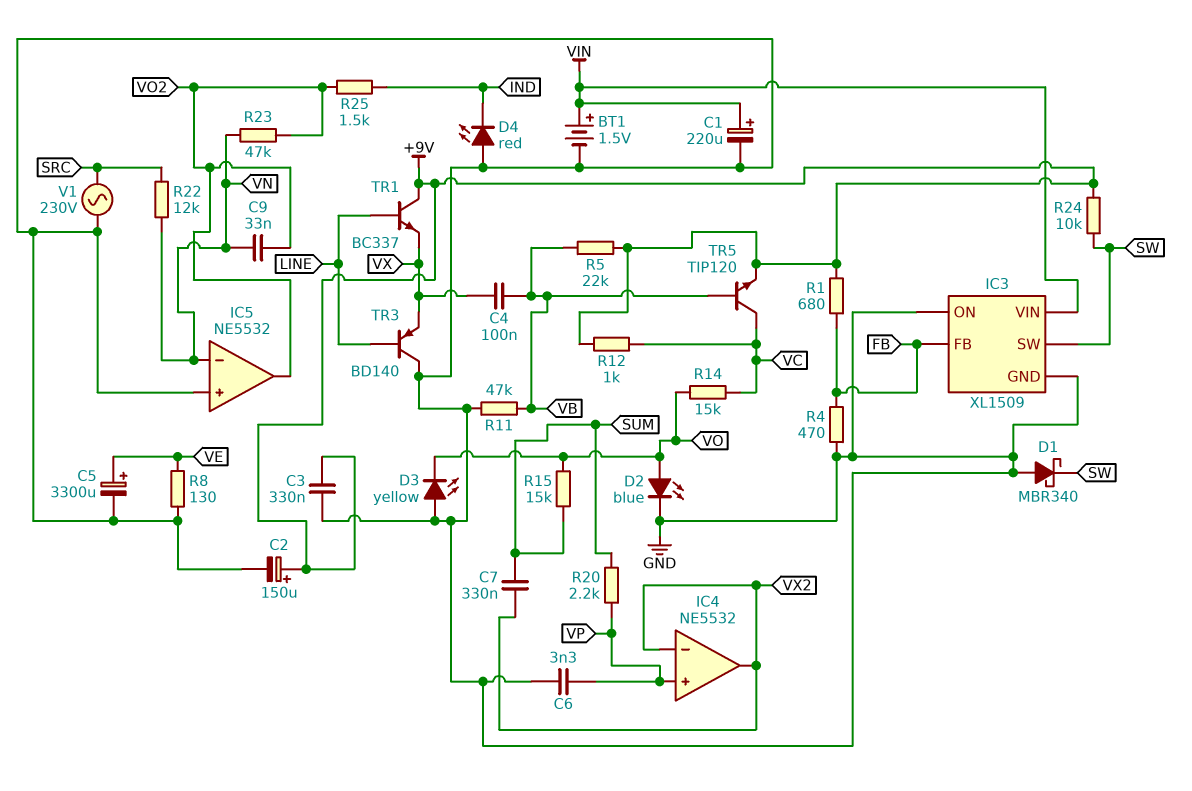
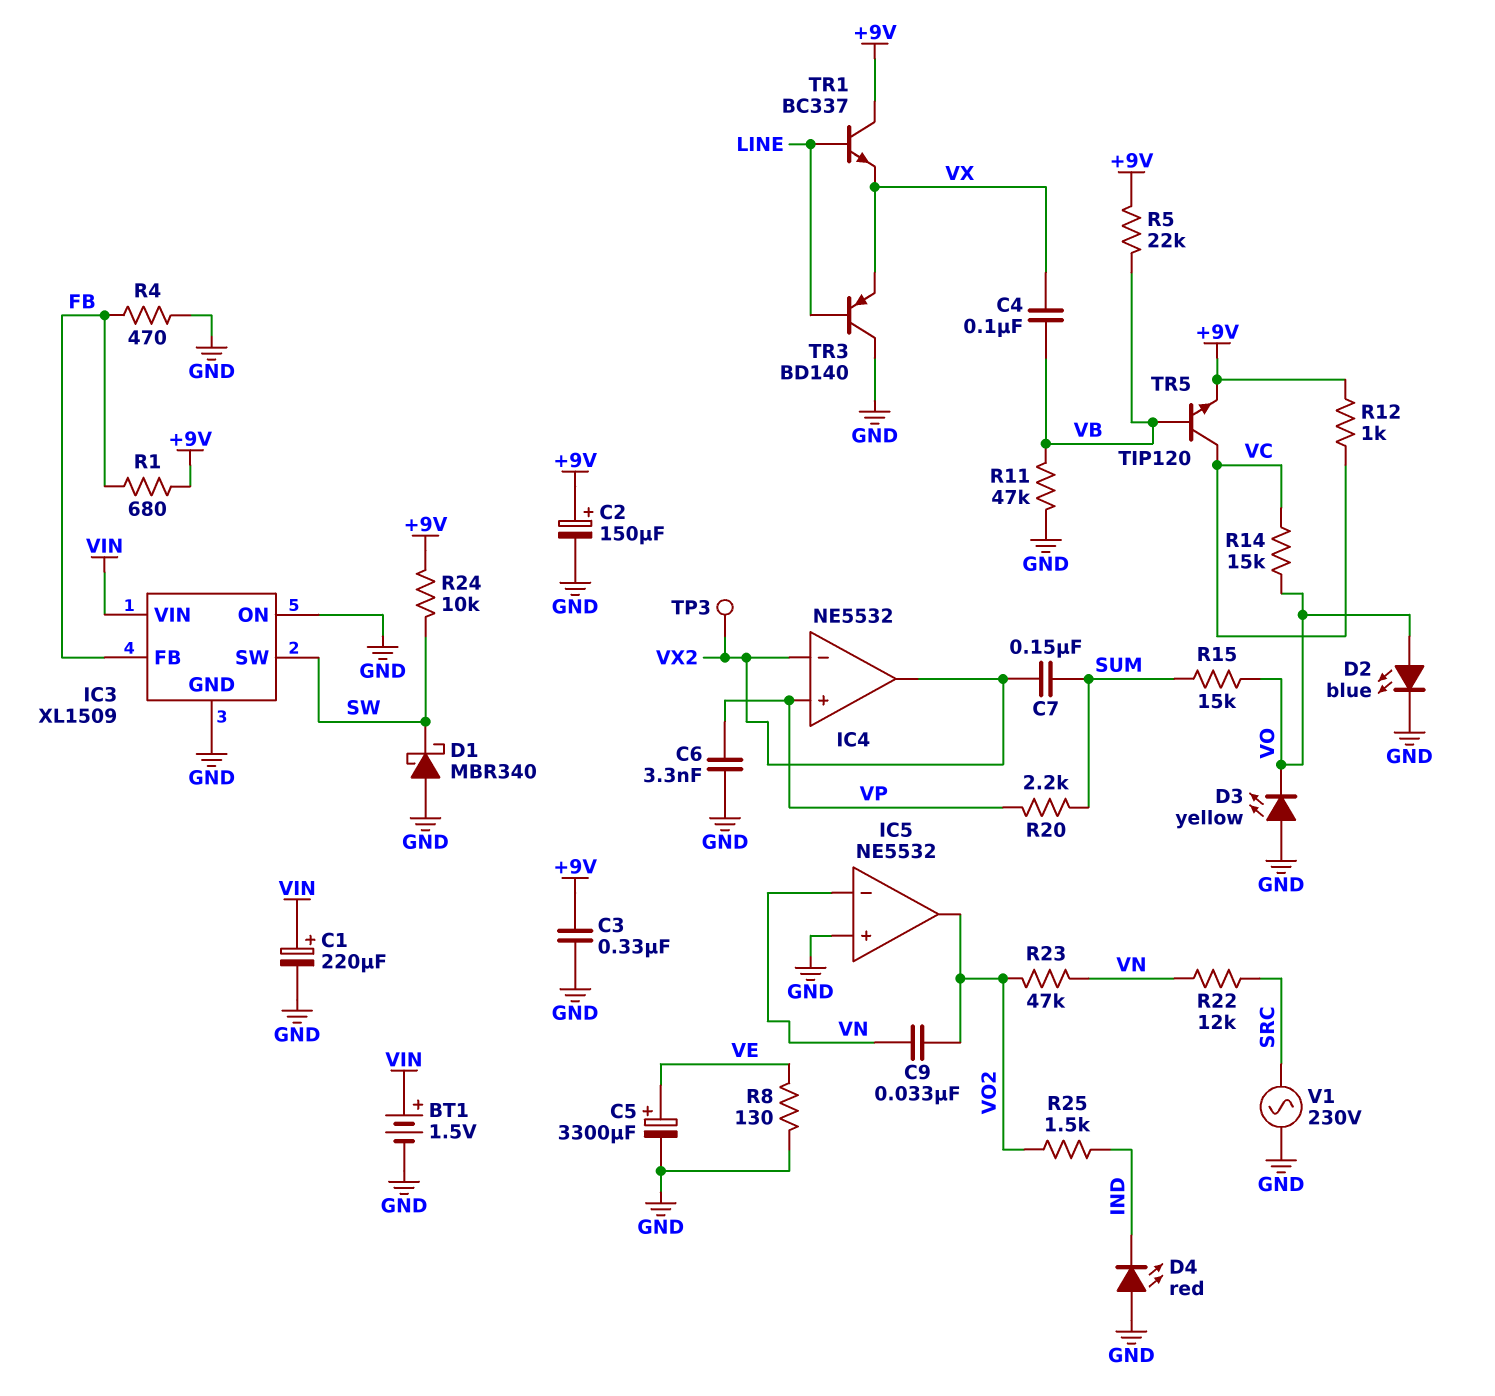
C7: 330nF (SUM, VX2) -> 150nF (SUM, VX2)
TP3: none -> test point (VX2)

